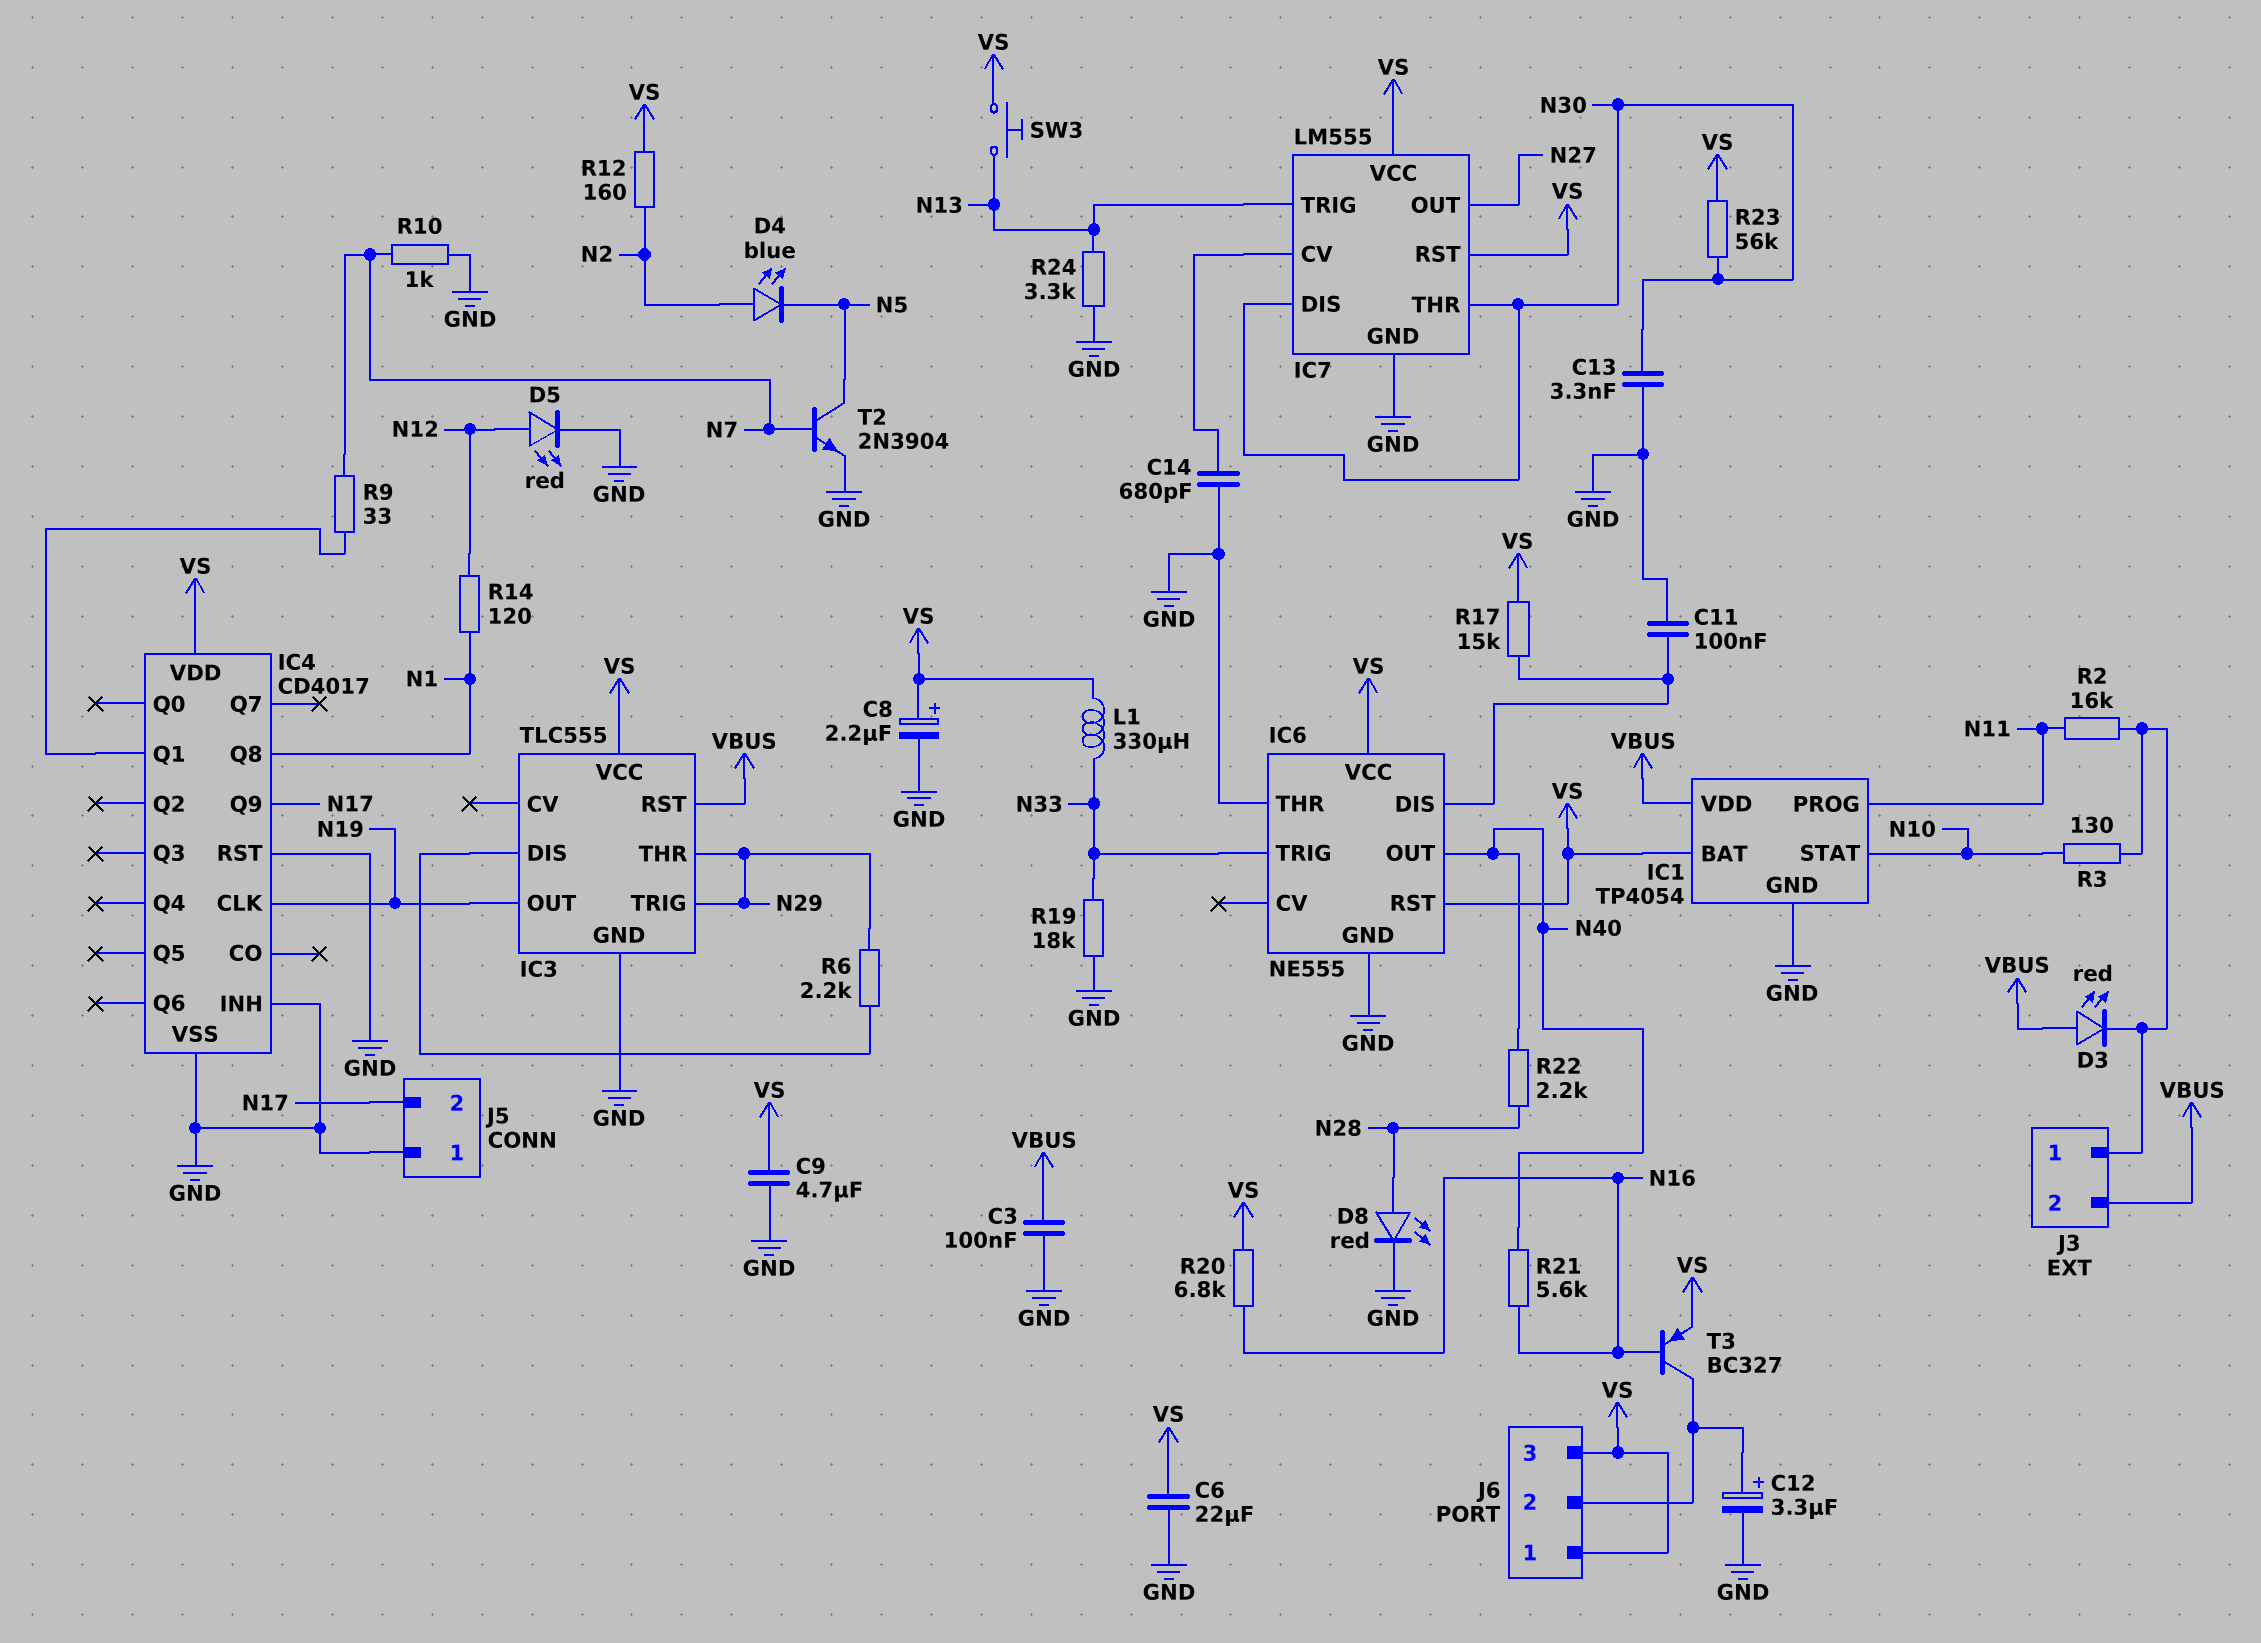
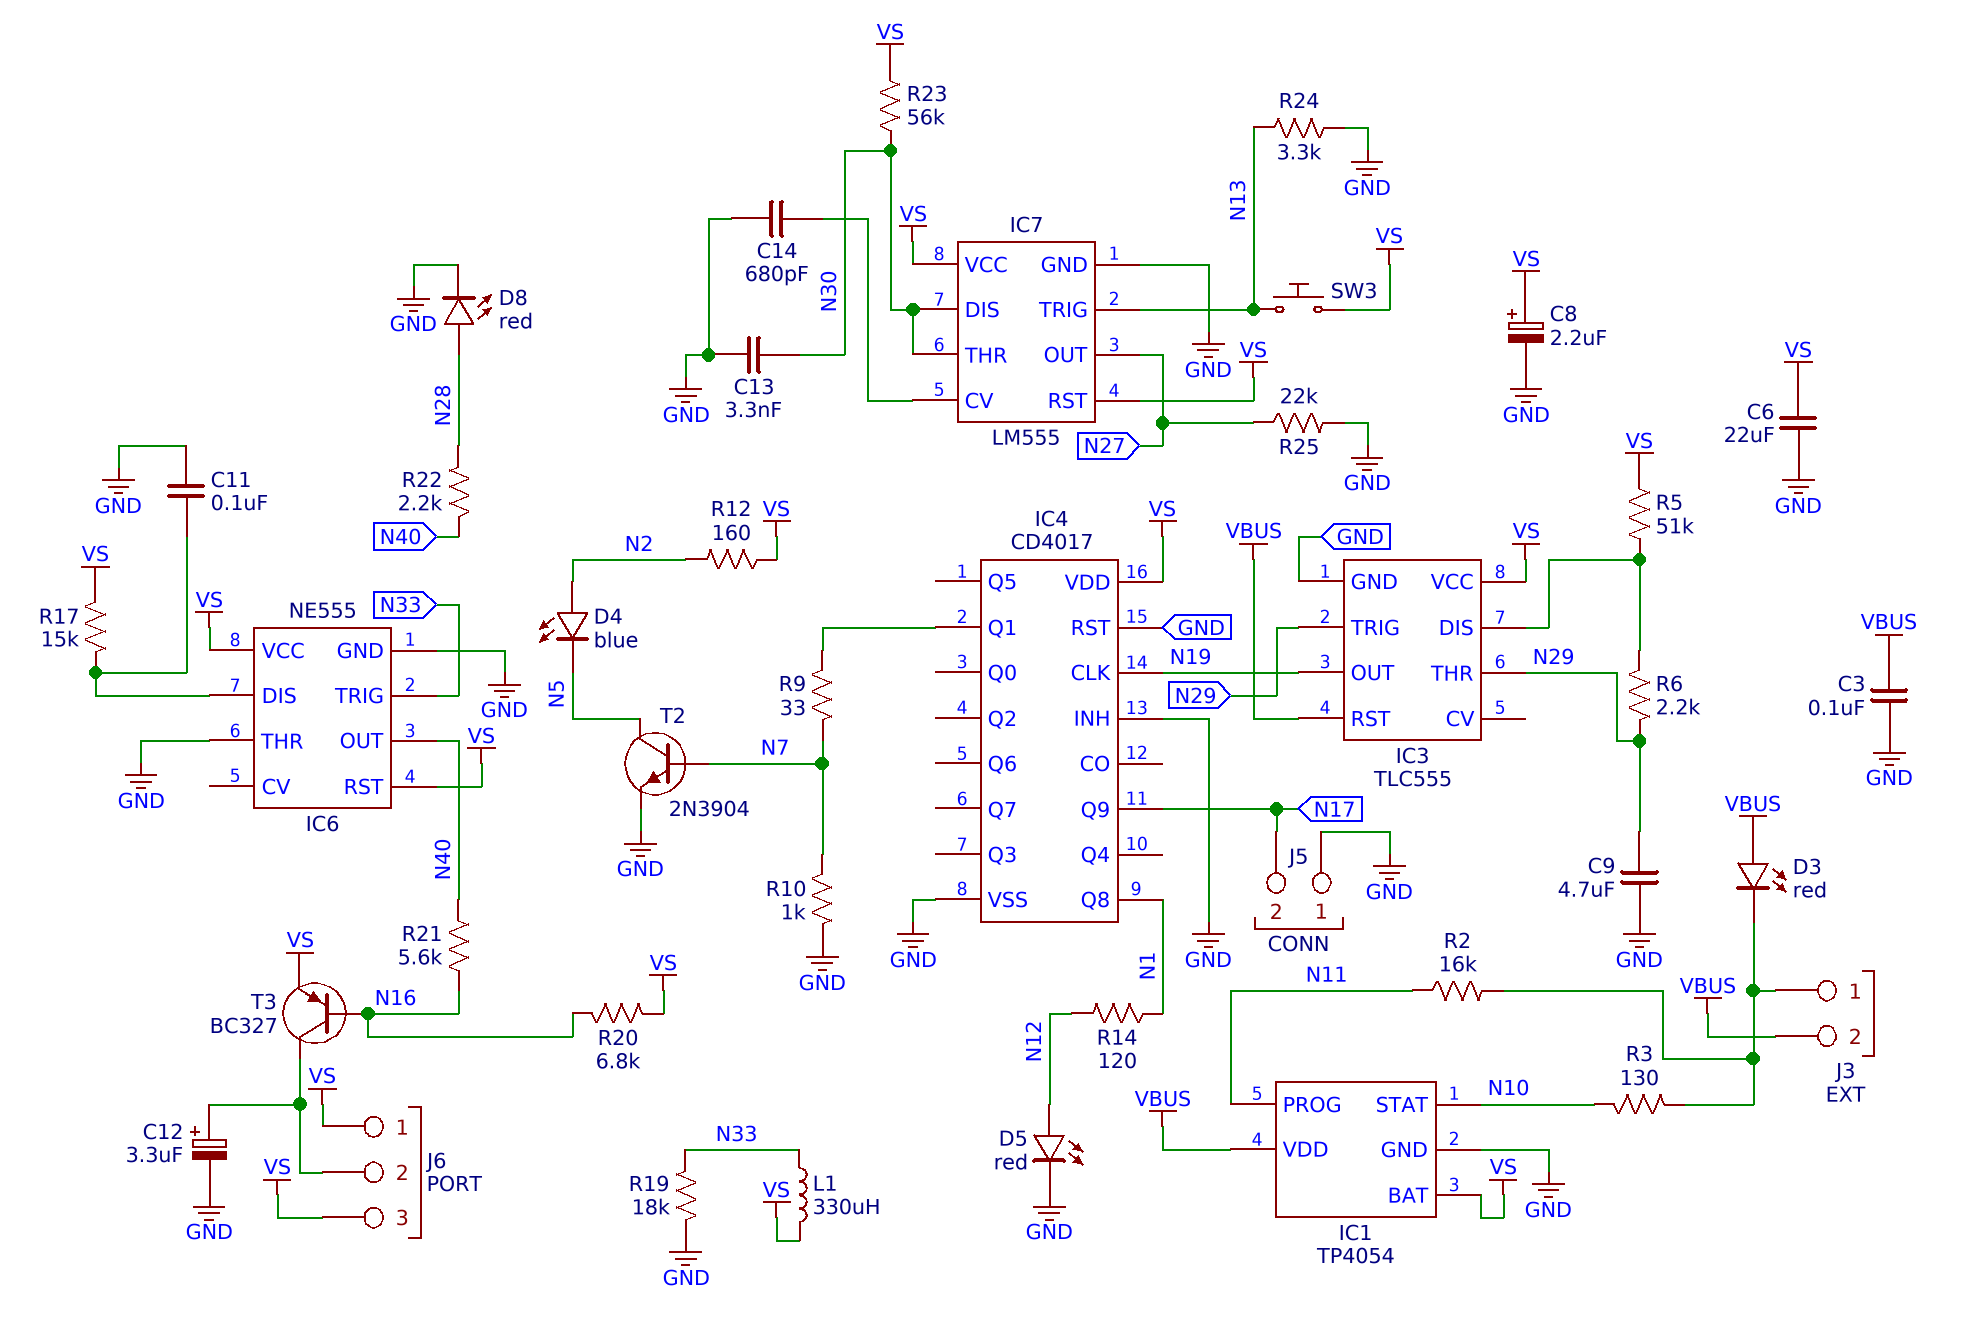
C9: 4.7uF (GND, VS) -> 4.7uF (GND, N29)
R5: none -> 51k (IC3/DIS, VS)
R25: none -> 22k (GND, N27)

